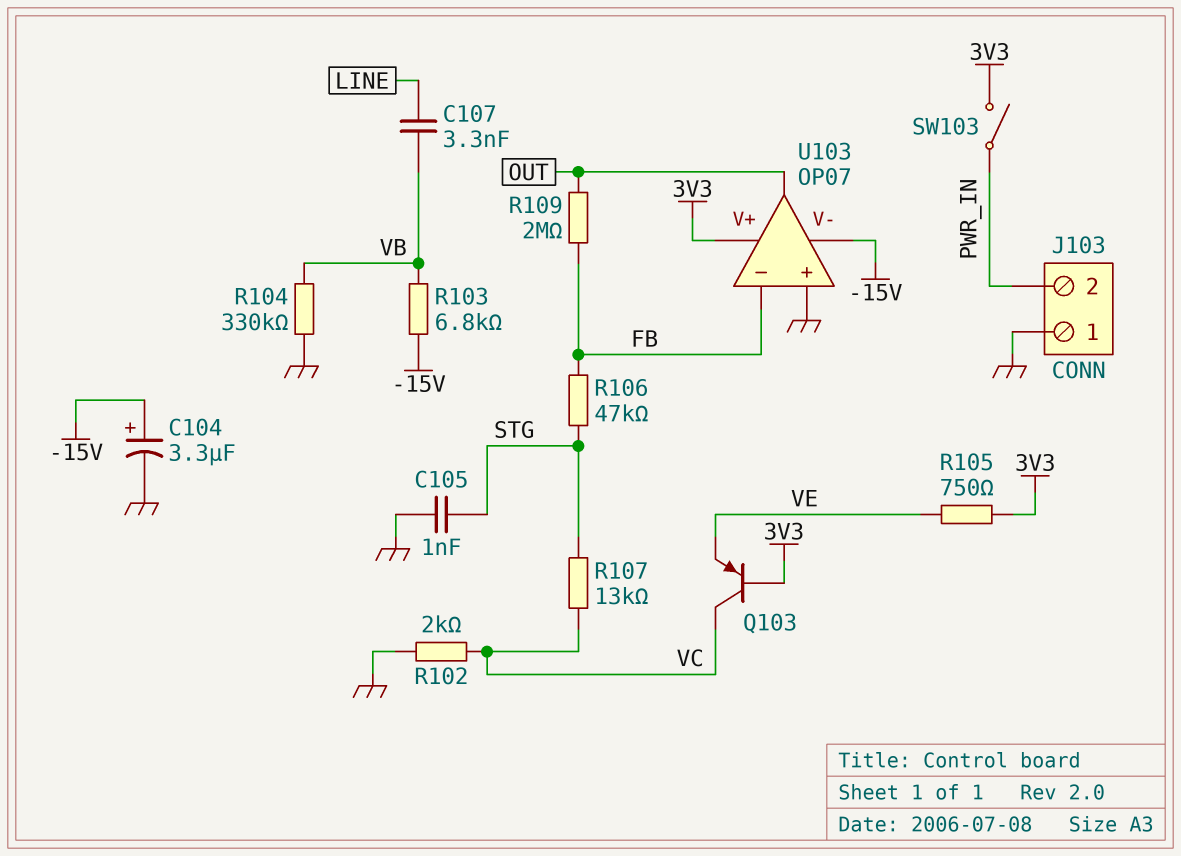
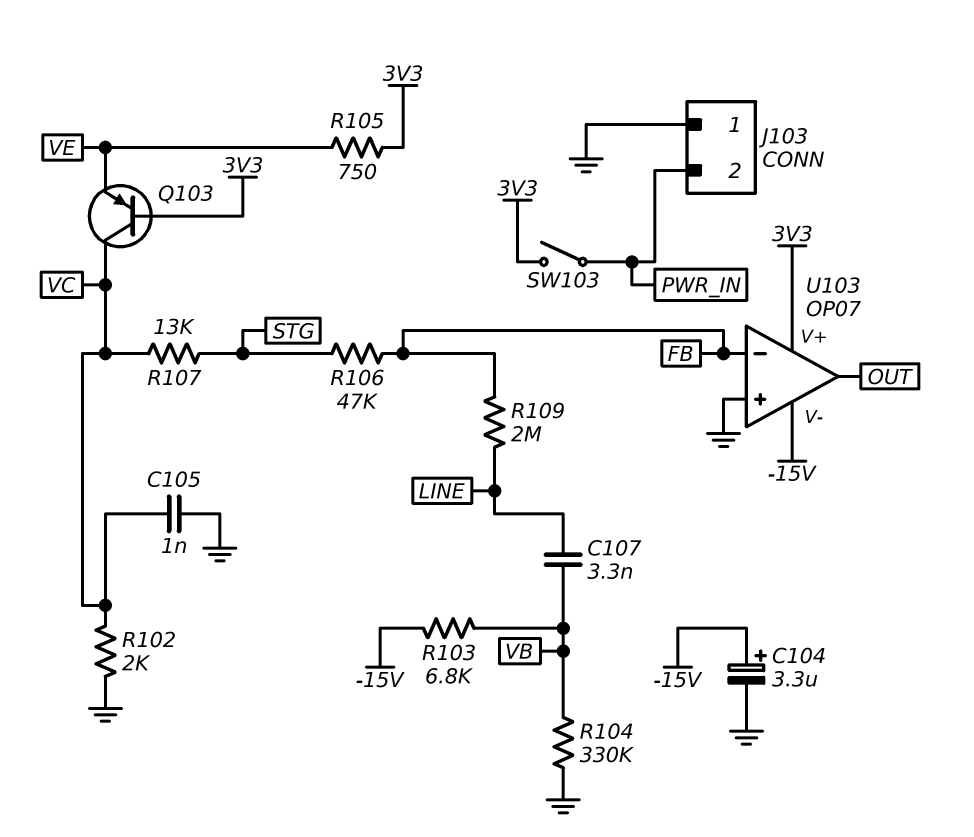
C105: 1nF (GND, STG) -> 1nF (GND, VC)
R109: 2M (FB, OUT) -> 2M (FB, LINE)

